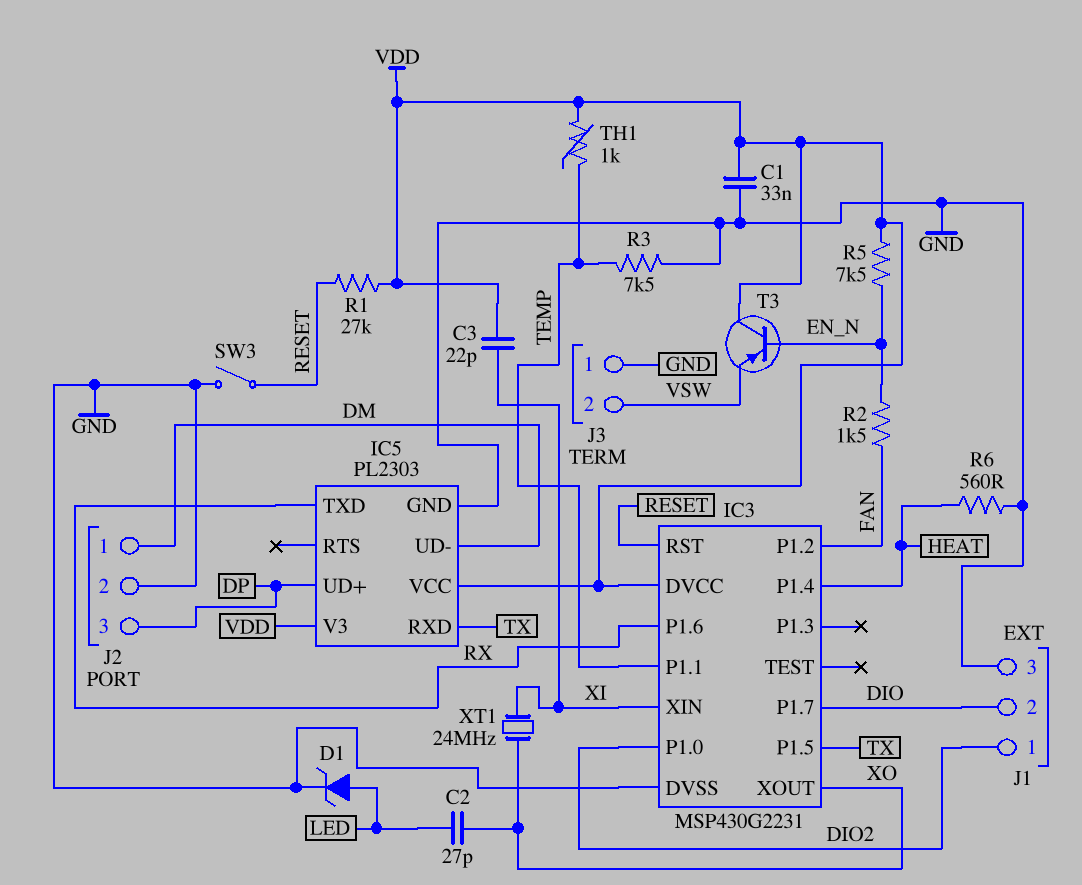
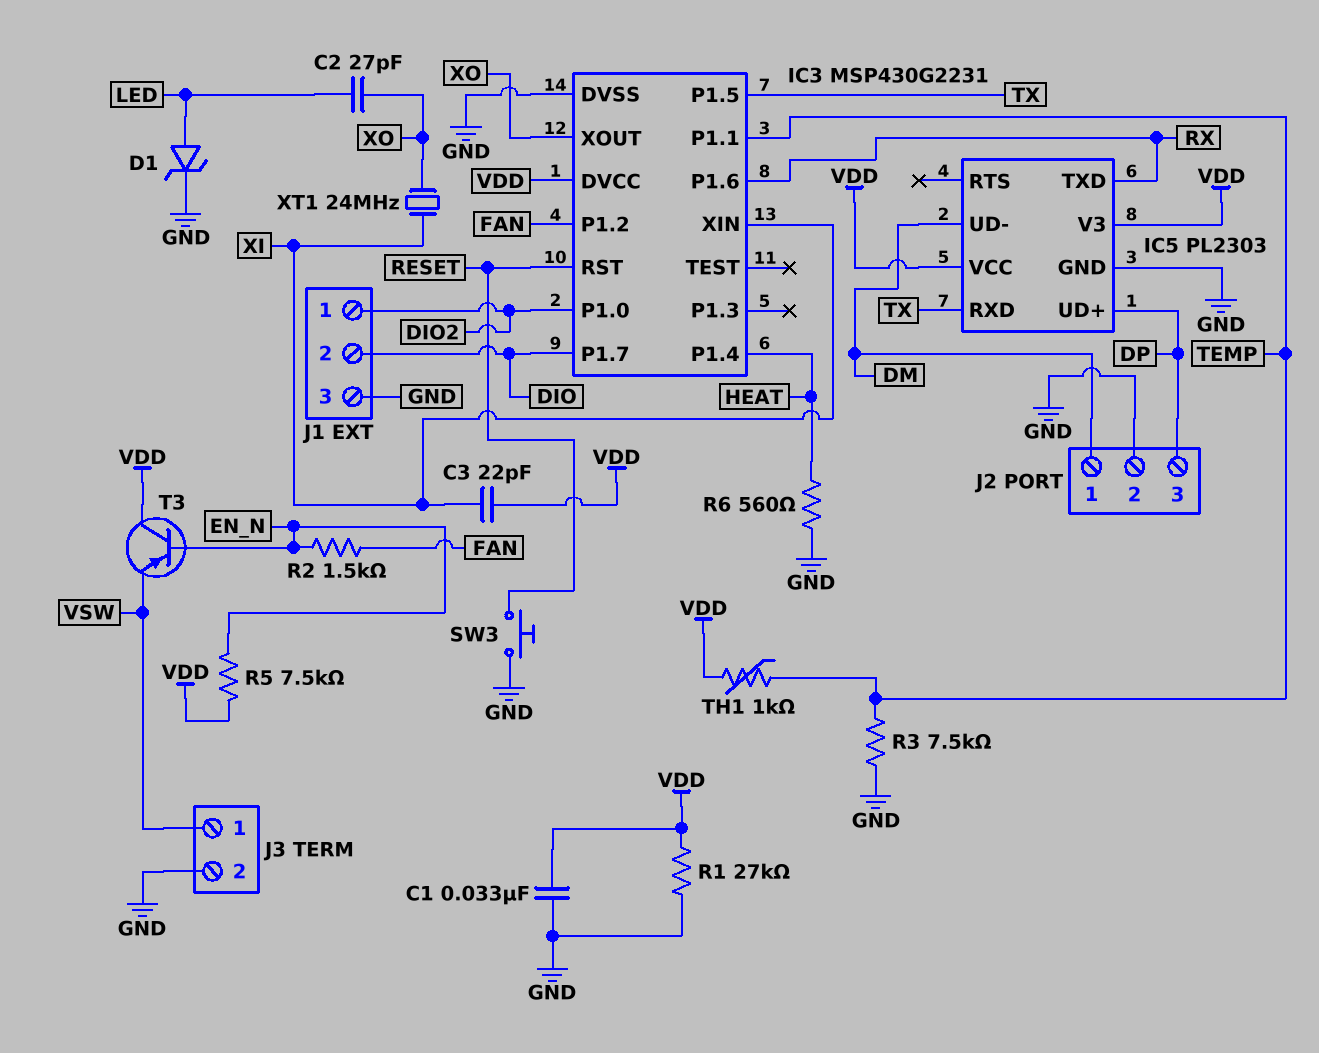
J3 pin 1: GND -> VSW
J3 pin 2: VSW -> GND
R1: 27k (RESET, VDD) -> 27k (GND, VDD)
SW3: switch (GND, RESET) -> button (GND, RESET)

